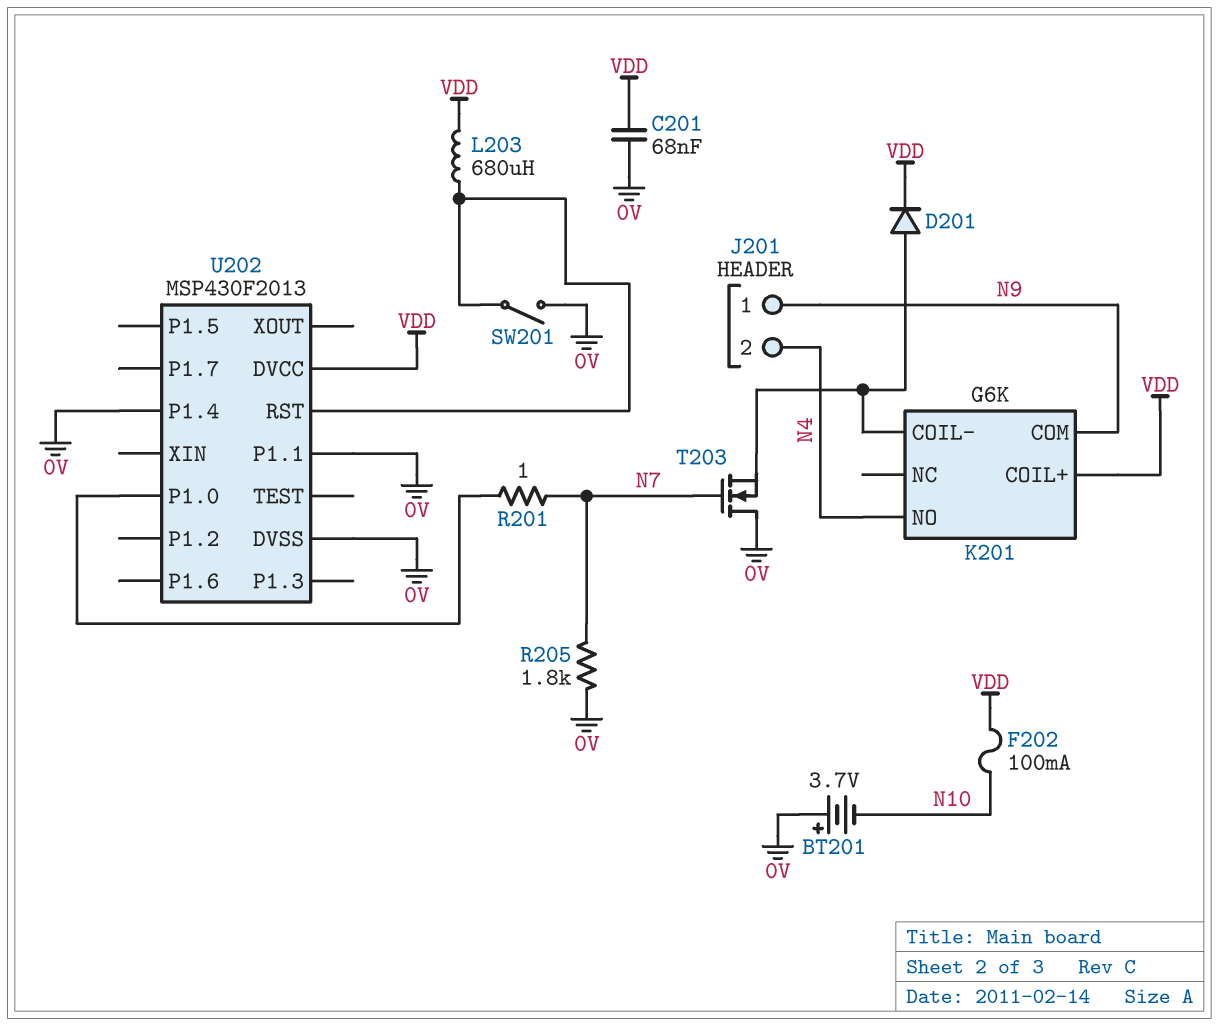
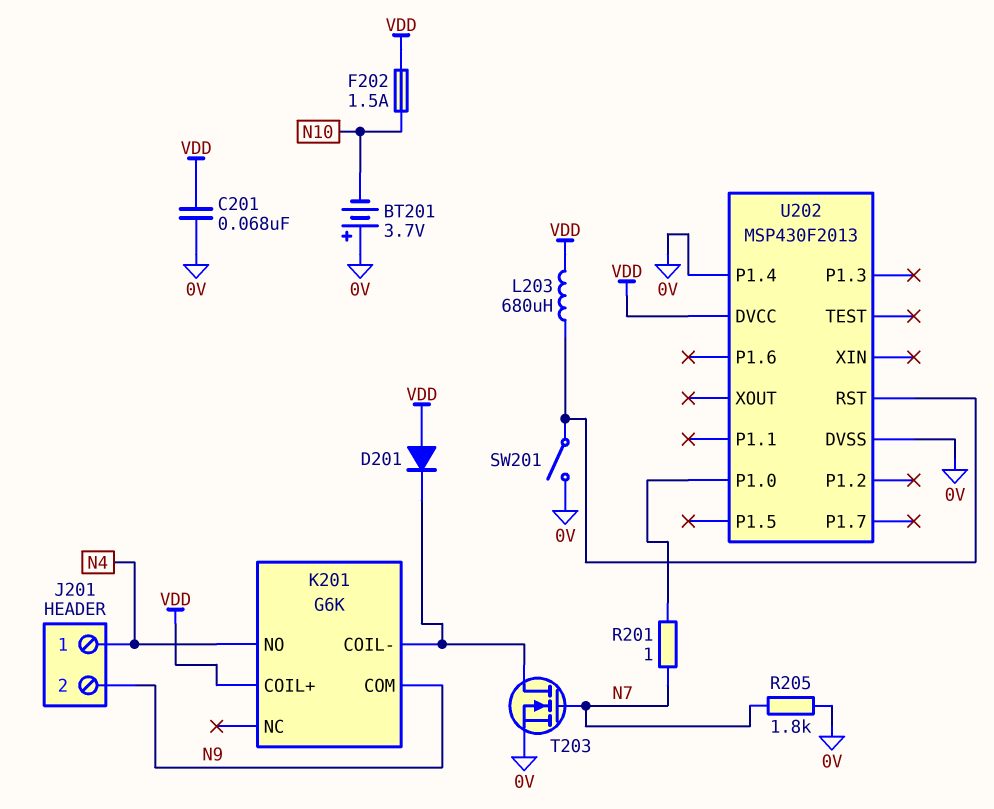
D201: diode (A K201/COIL-, K VDD) -> diode (A VDD, K K201/COIL-)
F202: 100mA (N10, VDD) -> 1.5A (N10, VDD)
J201 pin 1: N9 -> N4
J201 pin 2: N4 -> N9
T203: NMOS (G N7, D 0V, S K201/COIL-) -> NMOS (G N7, D K201/COIL-, S 0V)
U202 pin P1.1: 0V -> none

